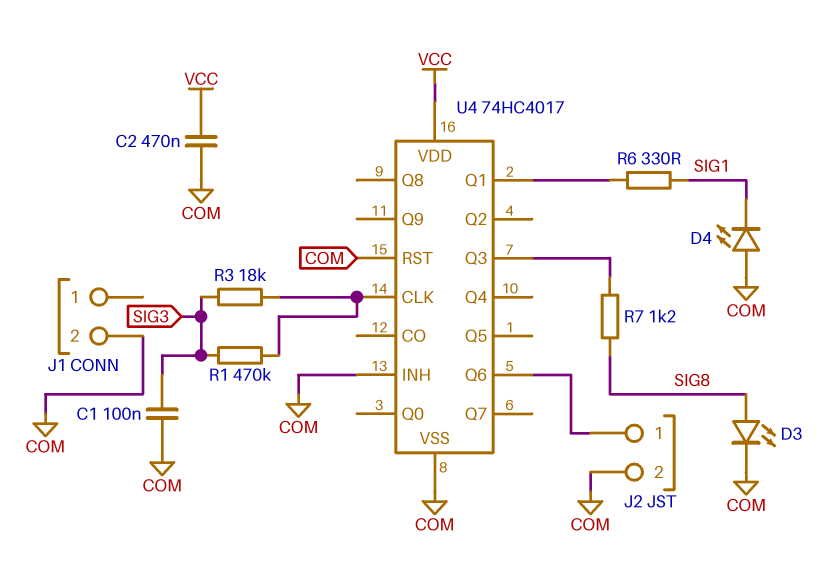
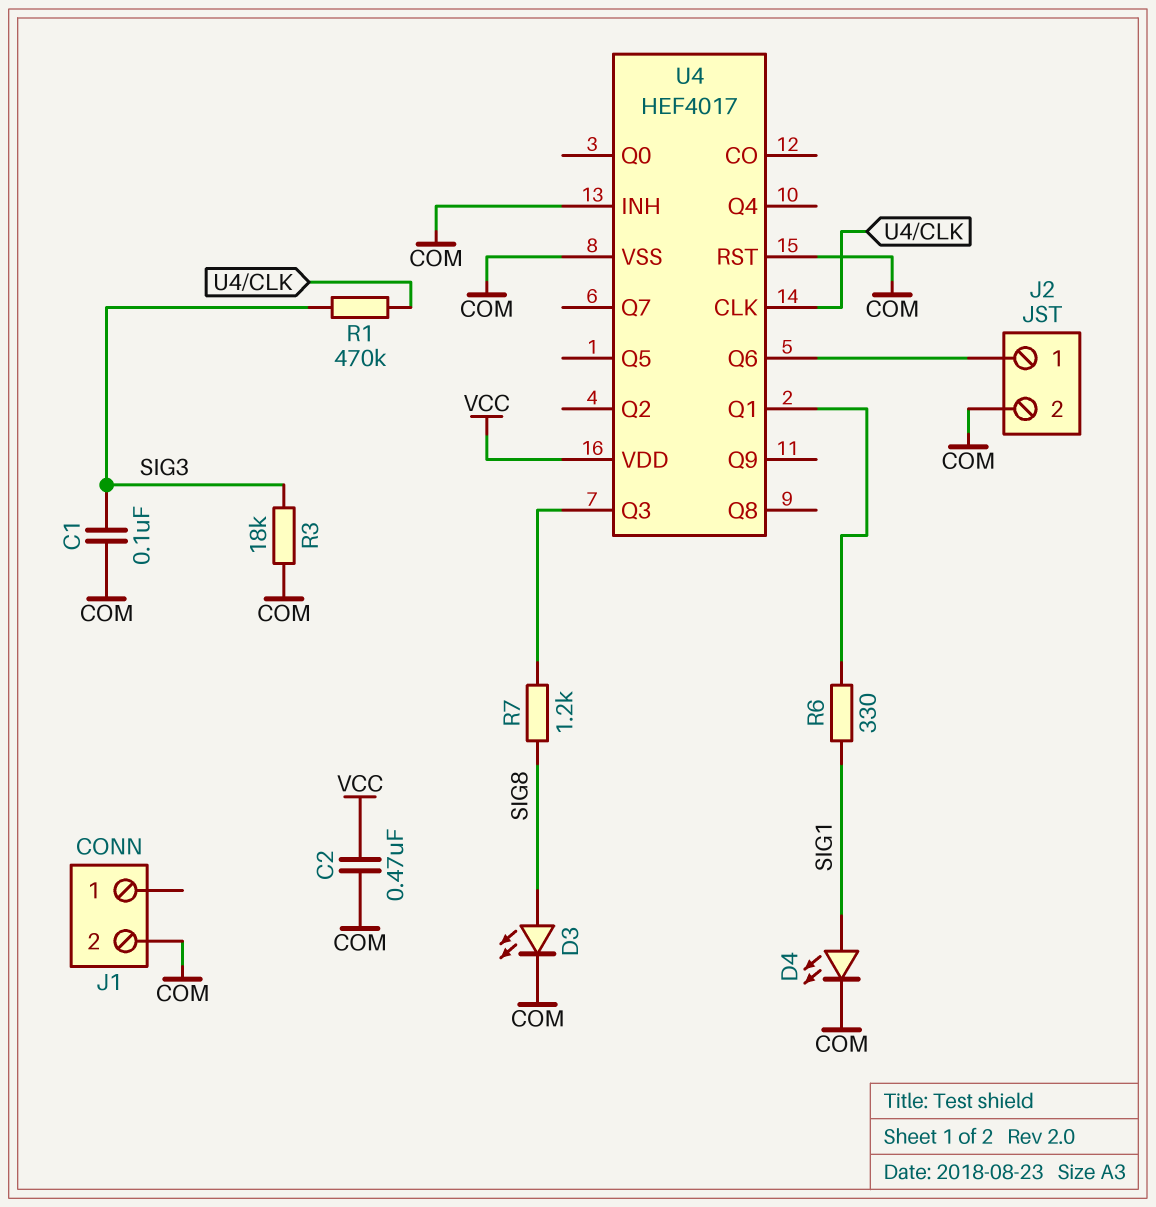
D4: LED (A COM, K SIG1) -> LED (A SIG1, K COM)
R3: 18k (SIG3, U4/CLK) -> 18k (COM, SIG3)
U4: 74HC4017 -> HEF4017

